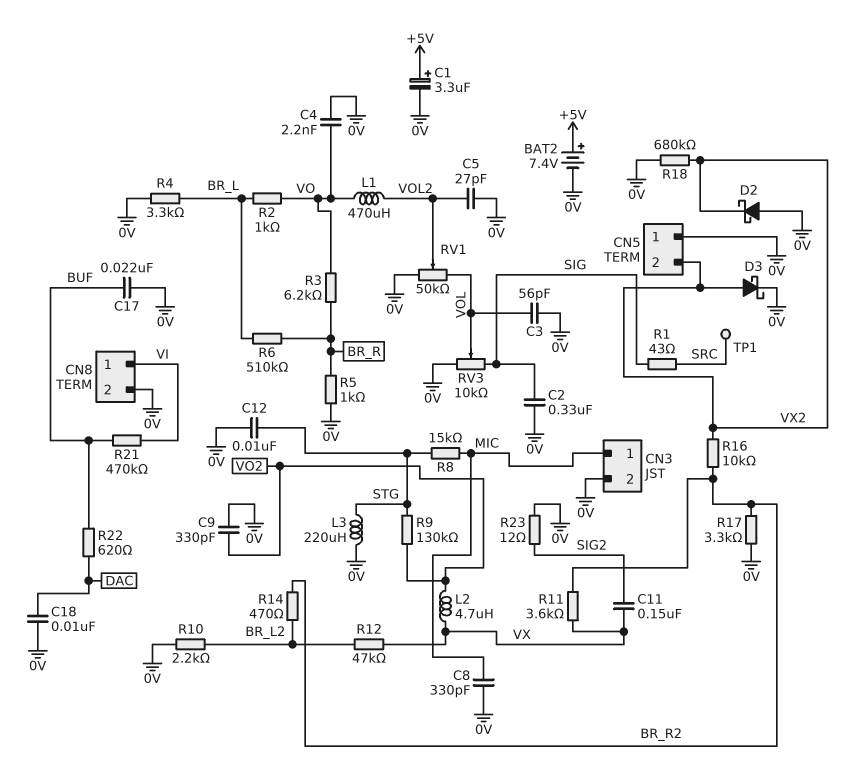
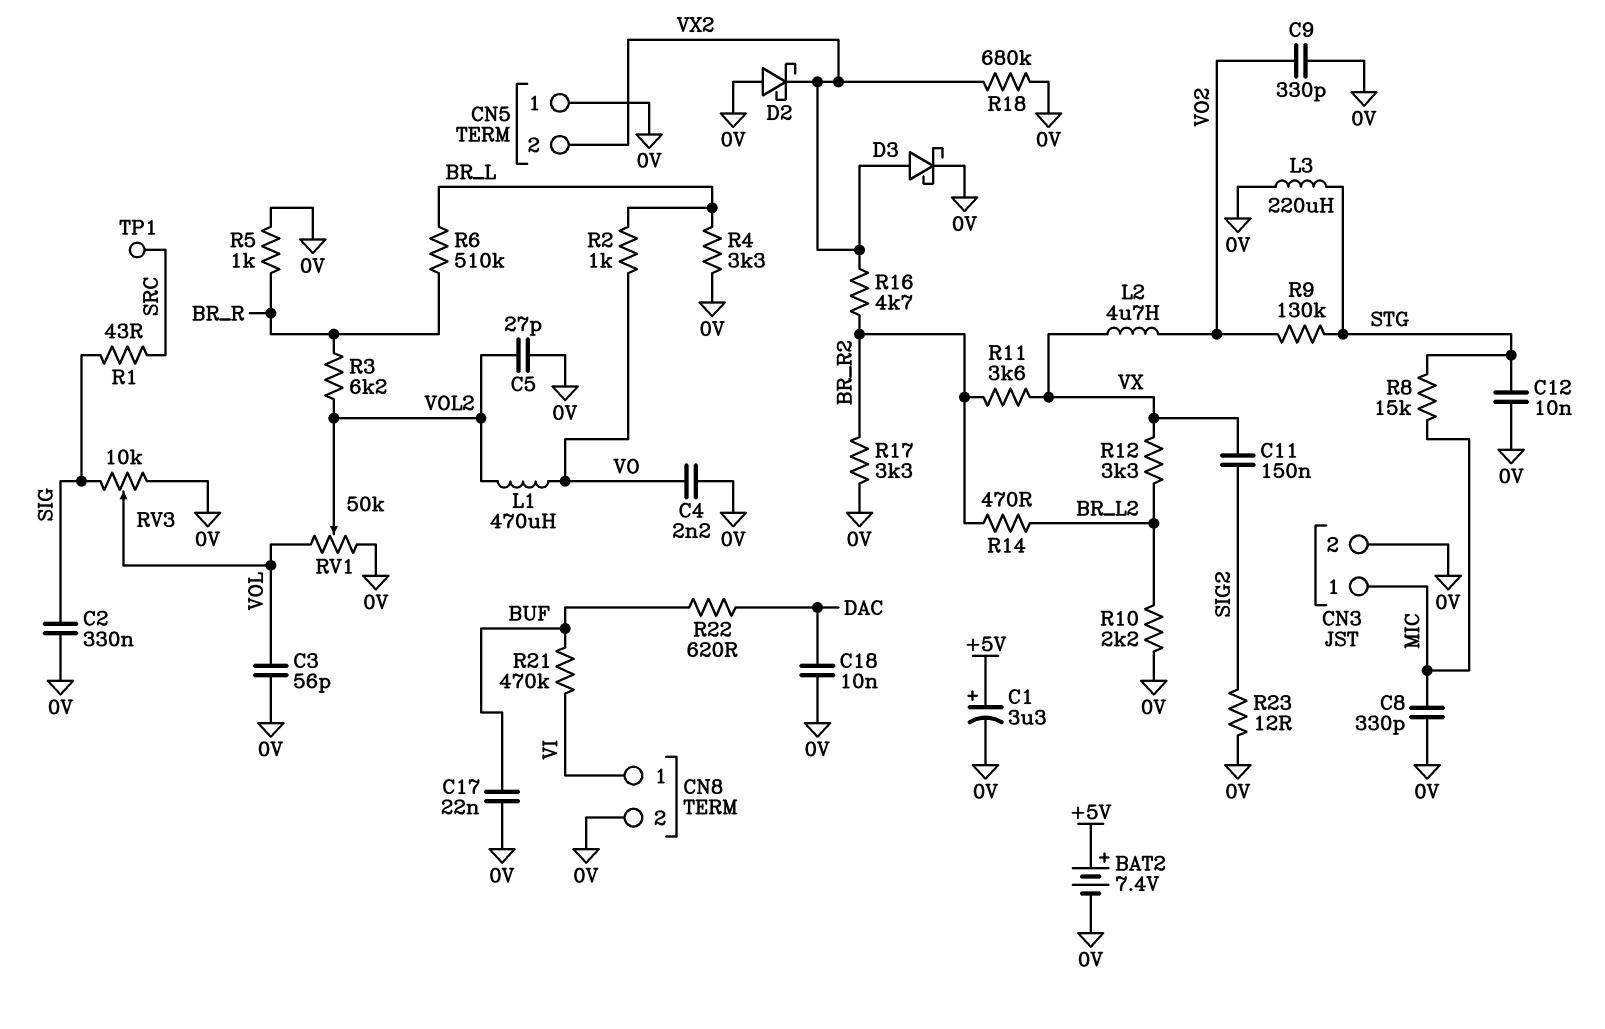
R3: 6.2k (BR_R, VO) -> 6.2k (BR_R, VOL2)
R12: 47k (BR_L2, VX) -> 3.3k (BR_L2, VX)
R16: 10k (BR_R2, VX2) -> 4.7k (BR_R2, VX2)

